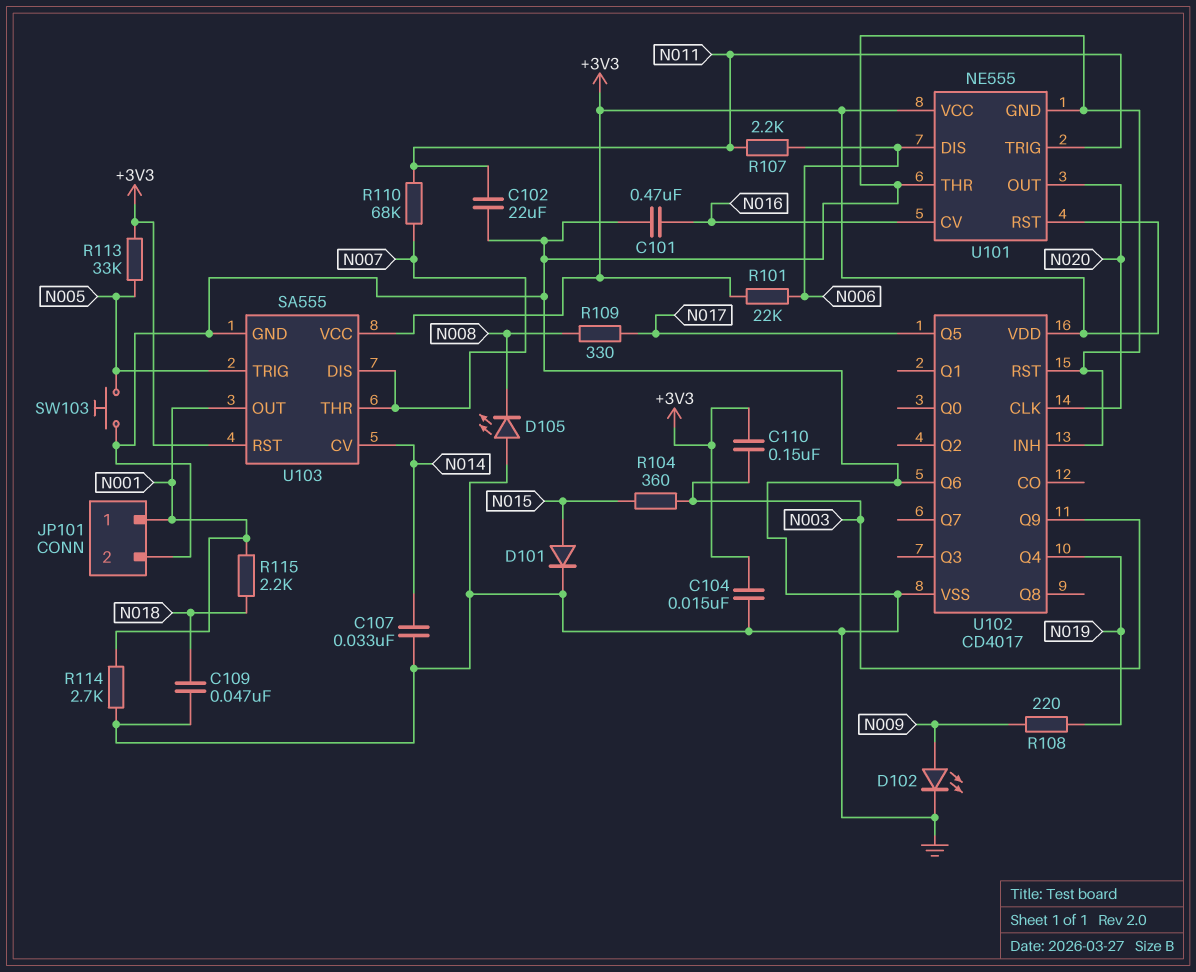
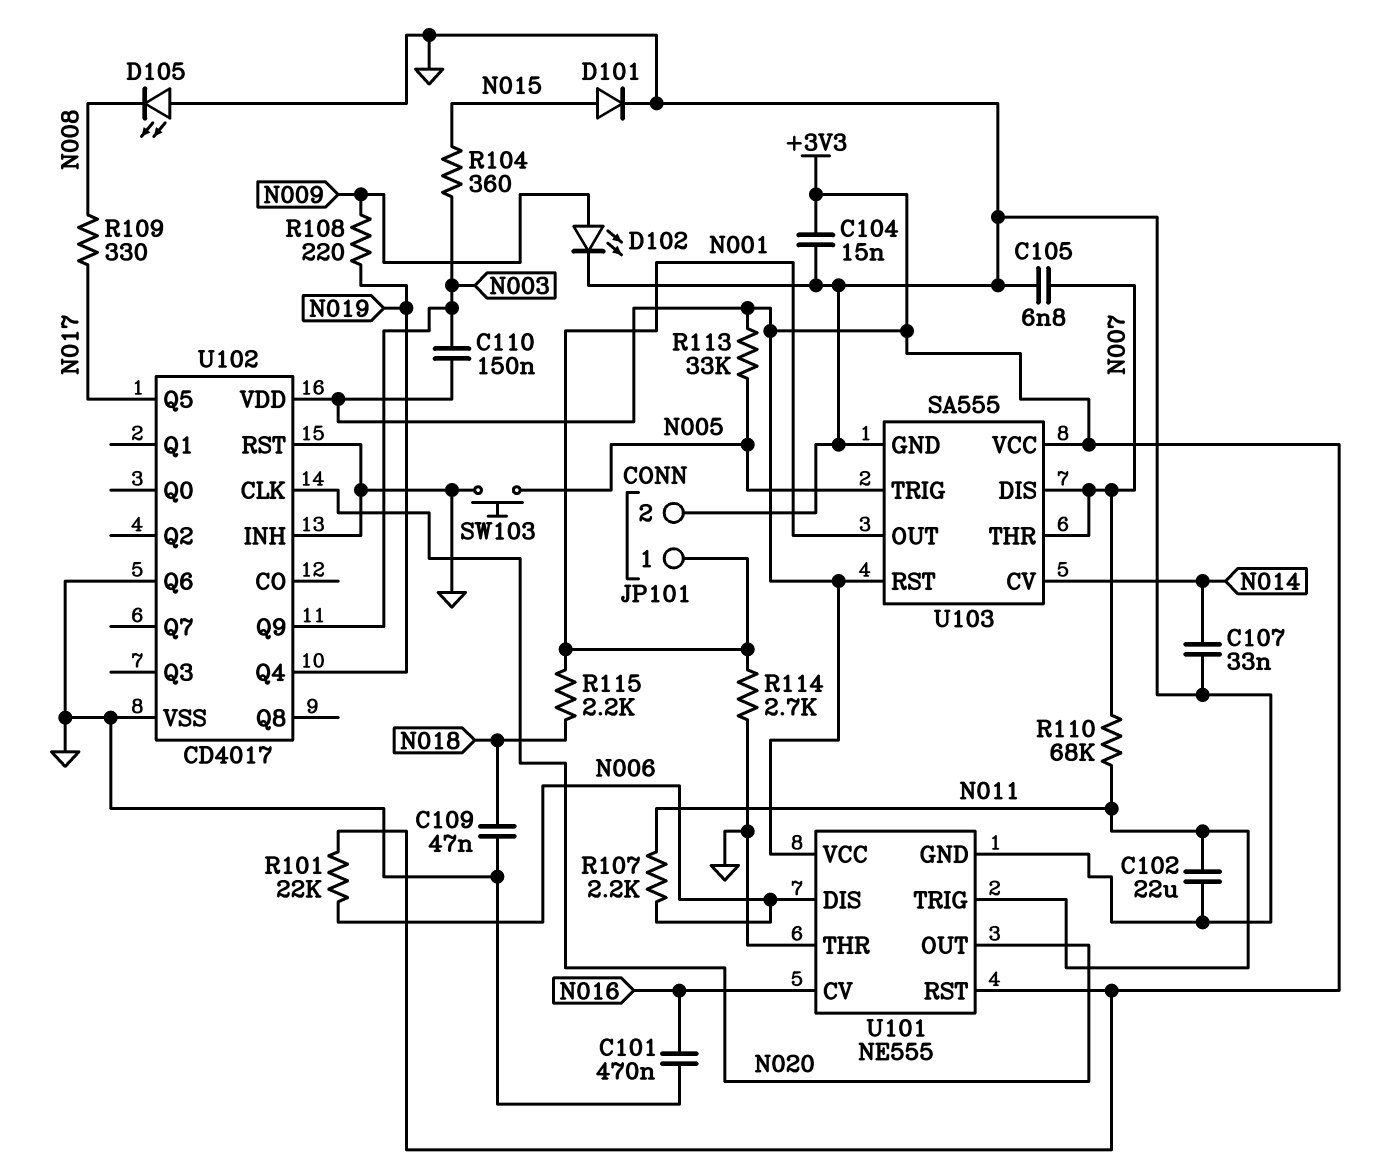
C105: none -> 6.8nF (GND, N007)

